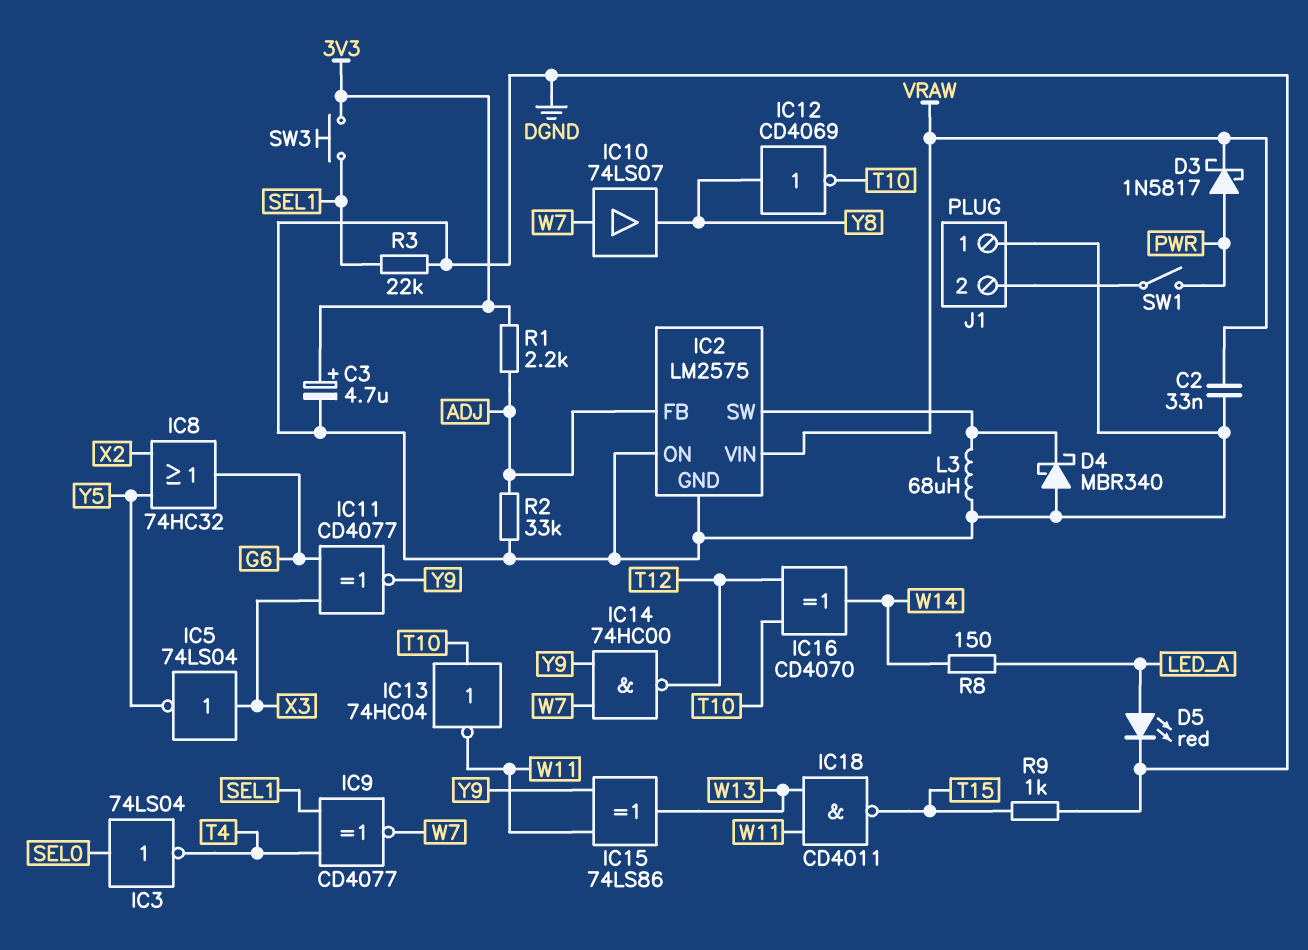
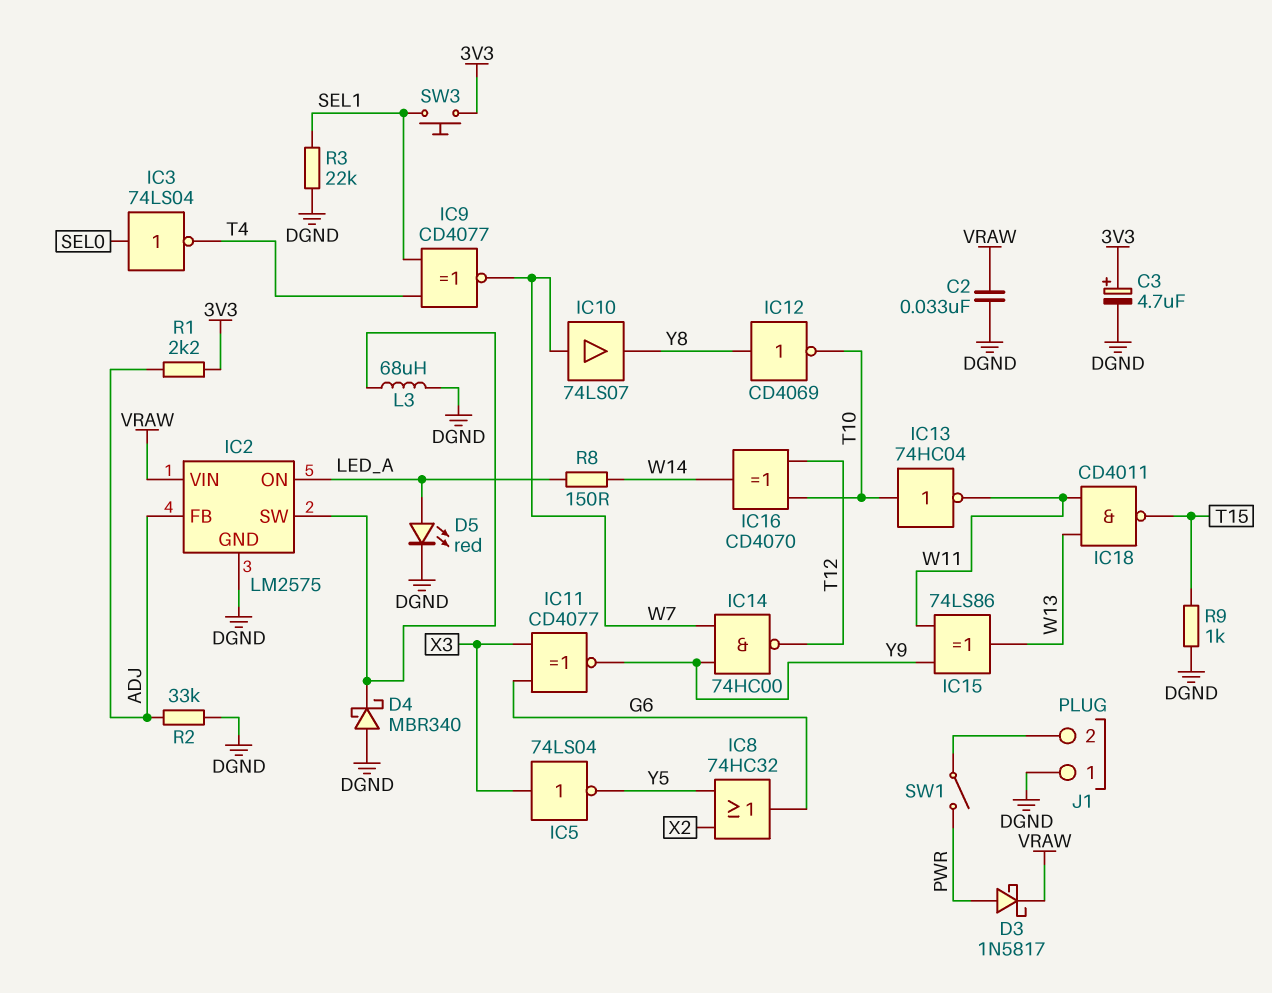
IC2 pin ON: DGND -> LED_A

